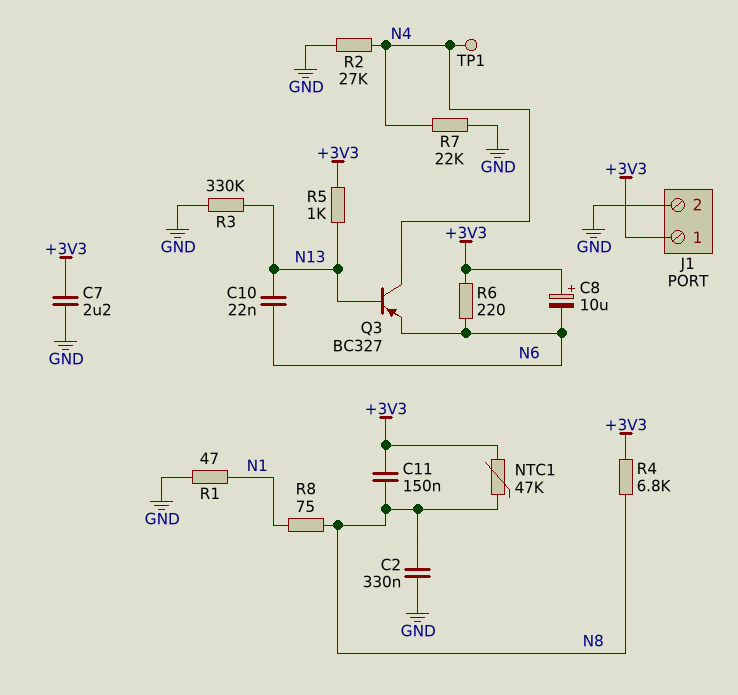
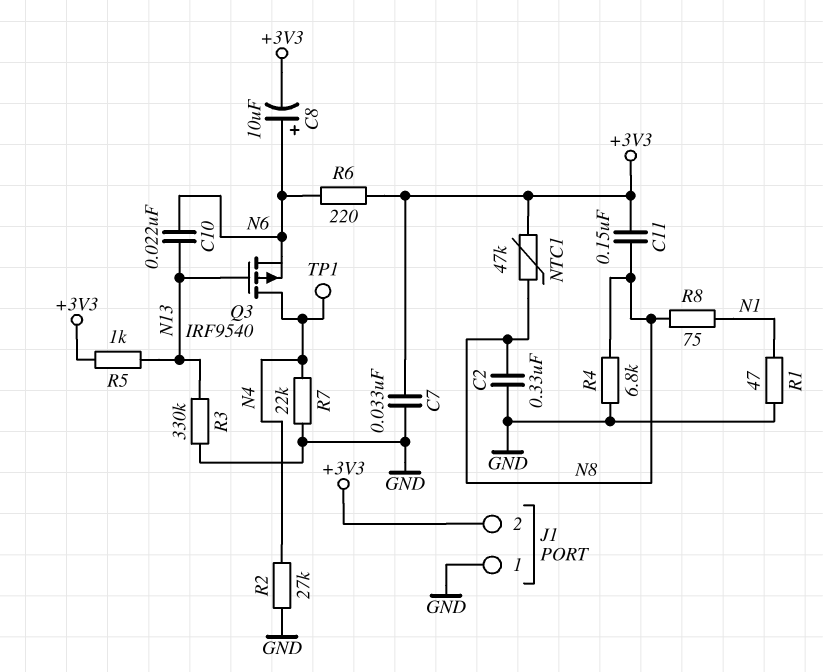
C7: 2.2uF (+3V3, GND) -> 33nF (+3V3, GND)
C8: 10uF (plus +3V3, minus N6) -> 10uF (plus N6, minus +3V3)
J1 pin 1: +3V3 -> GND
J1 pin 2: GND -> +3V3
Q3: PNP BC327 (B N13, C N4, E N6) -> PMOS IRF9540 (G N13, D N4, S N6)
R4: 6.8k (+3V3, N8) -> 6.8k (GND, N8)

